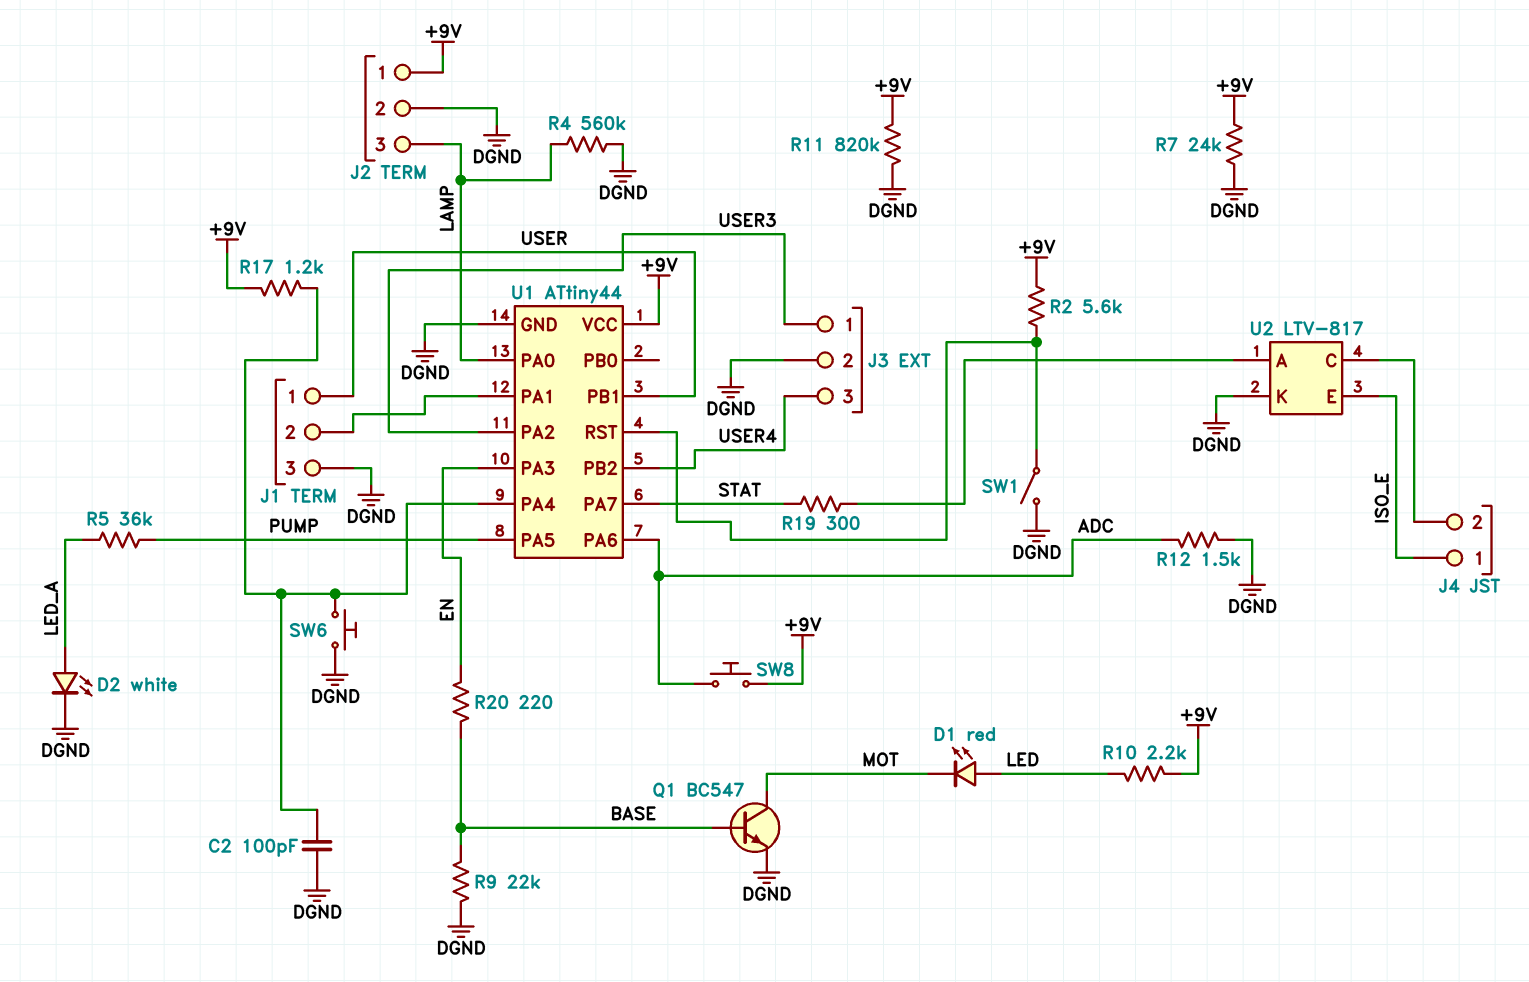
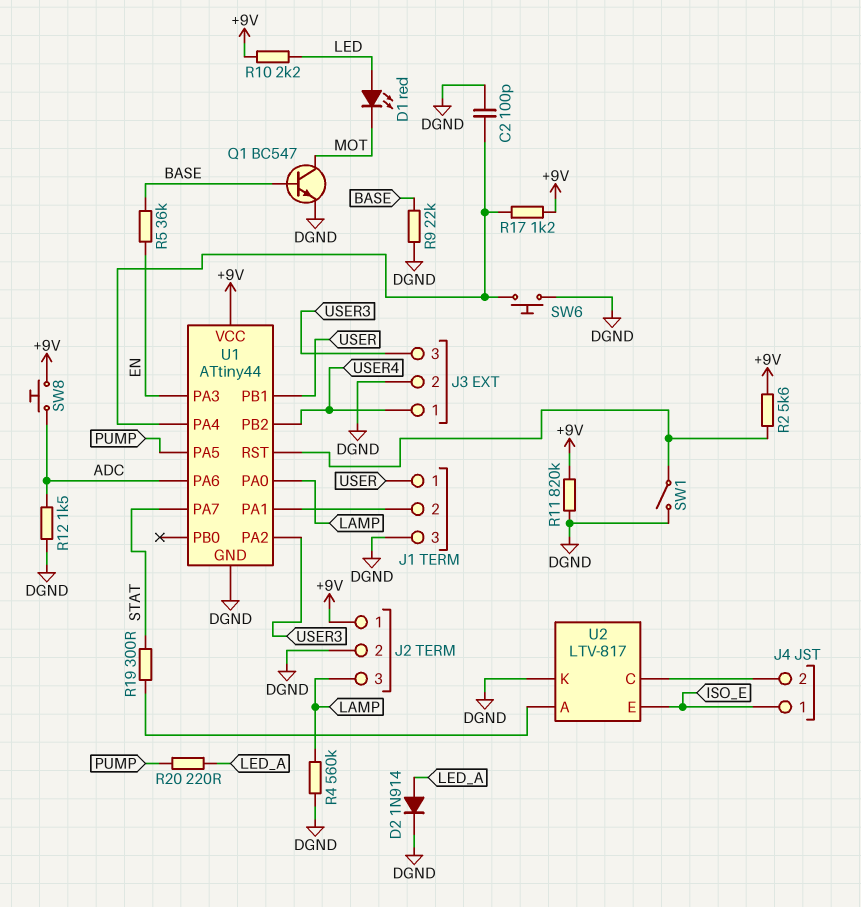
D2: LED white (A LED_A, K DGND) -> diode 1N914 (A LED_A, K DGND)
J3 pin 1: USER3 -> USER4
J3 pin 3: USER4 -> USER3
R5: 36k (LED_A, PUMP) -> 36k (BASE, EN)
R7: 24k (+9V, DGND) -> none
R20: 220 (BASE, EN) -> 220 (LED_A, PUMP)

